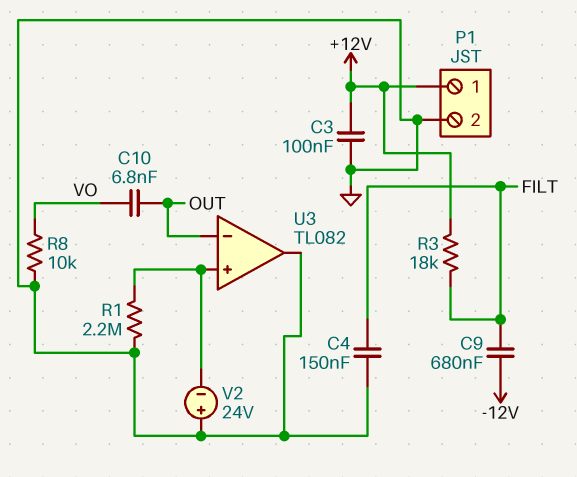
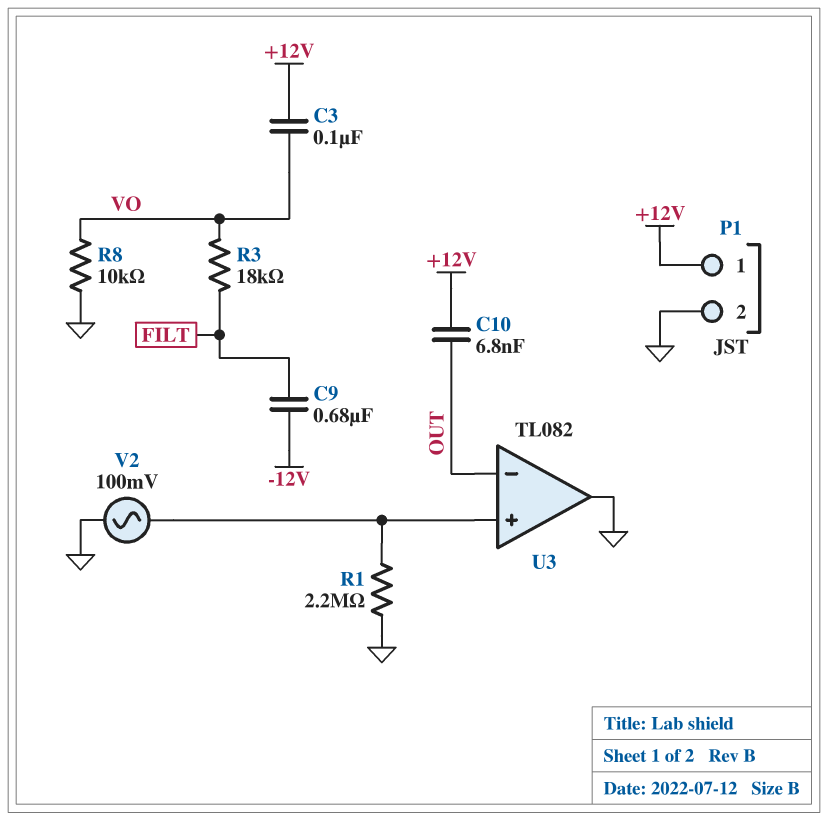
C3: 100nF (+12V, GND) -> 100nF (+12V, VO)
C4: 150nF (FILT, GND) -> none
C10: 6.8nF (OUT, VO) -> 6.8nF (+12V, OUT)
R3: 18k (+12V, FILT) -> 18k (FILT, VO)
V2: 24V (plus GND, minus U3/in+) -> AC 100mV (GND, U3/in+)

